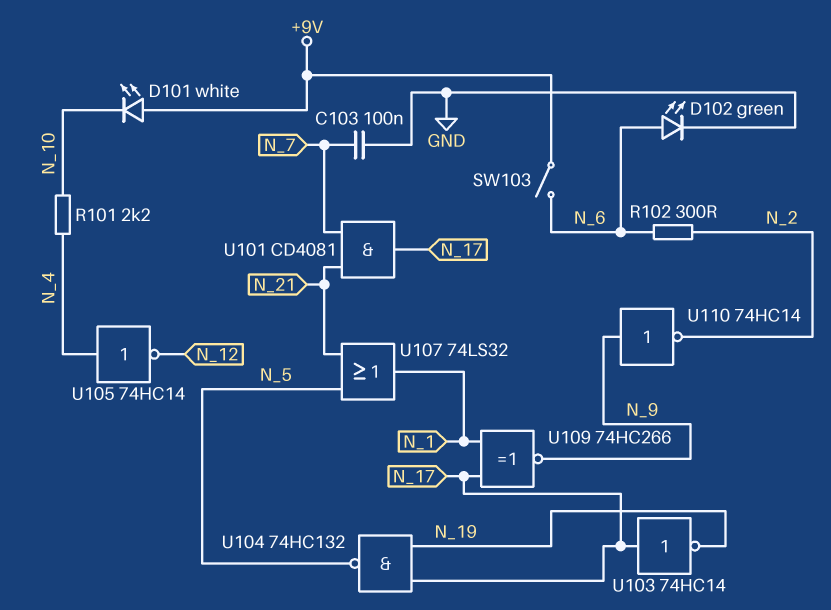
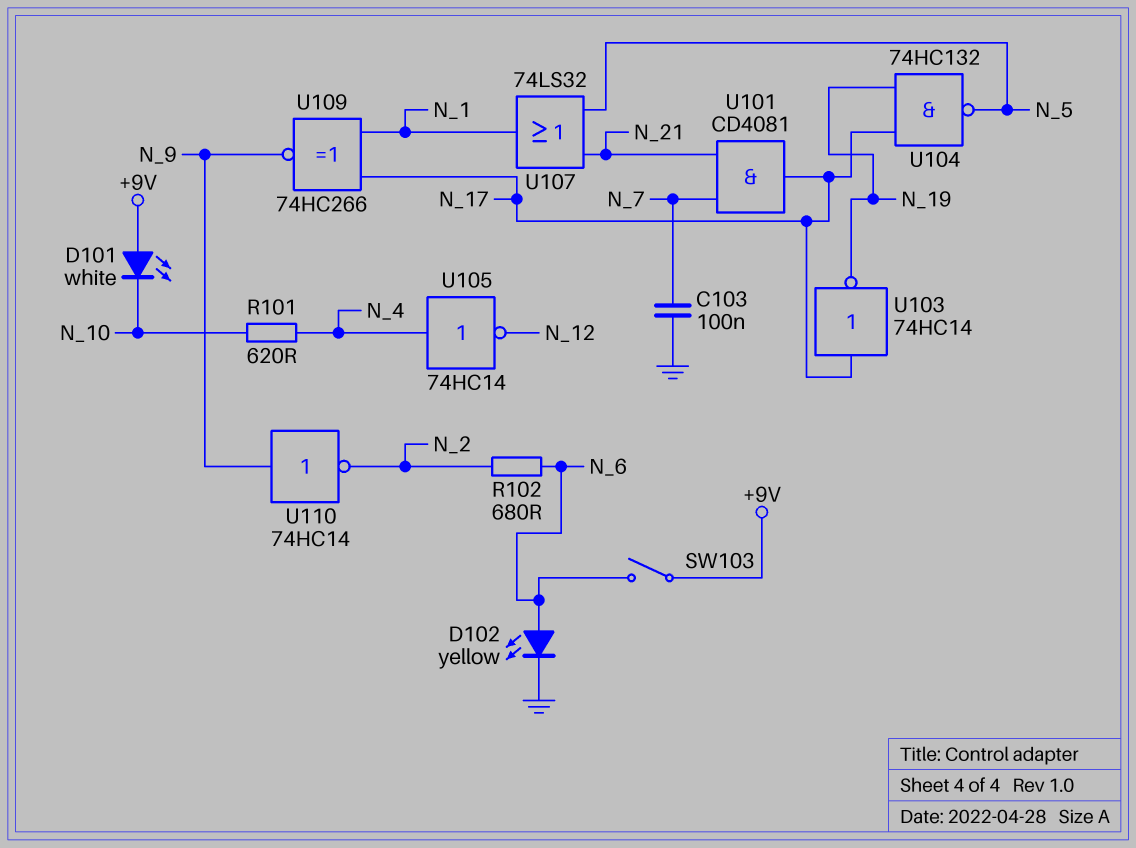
D102: LED green (A N_6, K GND) -> LED yellow (A N_6, K GND)
R101: 2.2k (N_4, N_10) -> 620 (N_4, N_10)
R102: 300 (N_2, N_6) -> 680 (N_2, N_6)

